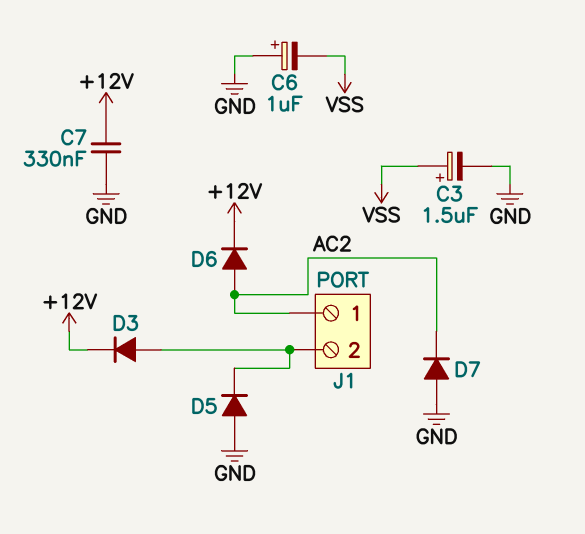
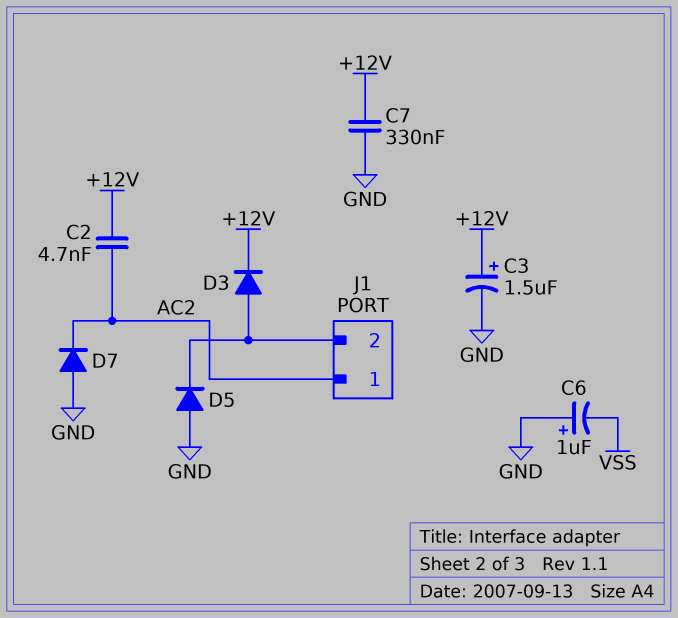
C2: none -> 4.7nF (+12V, AC2)
C3: 1.5uF (plus VSS, minus GND) -> 1.5uF (plus +12V, minus GND)
D6: diode (A AC2, K +12V) -> none

